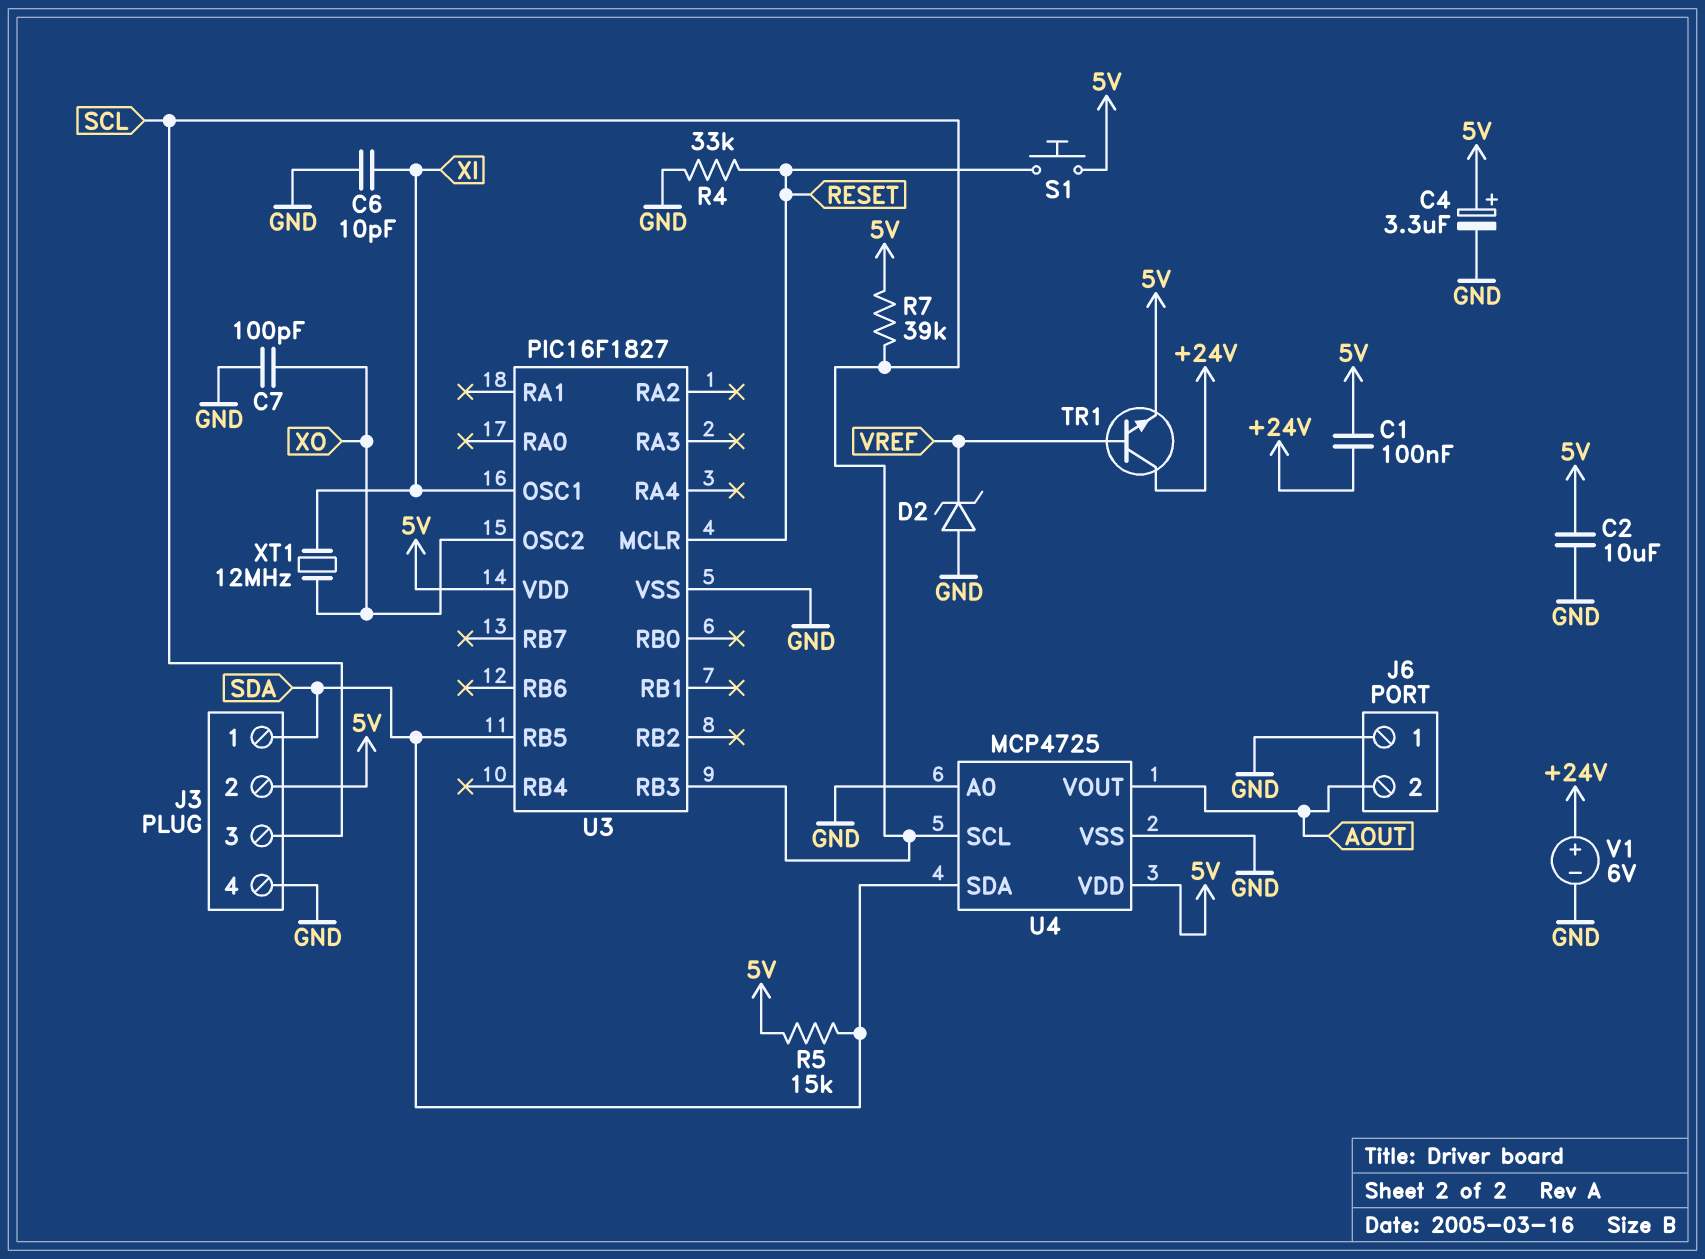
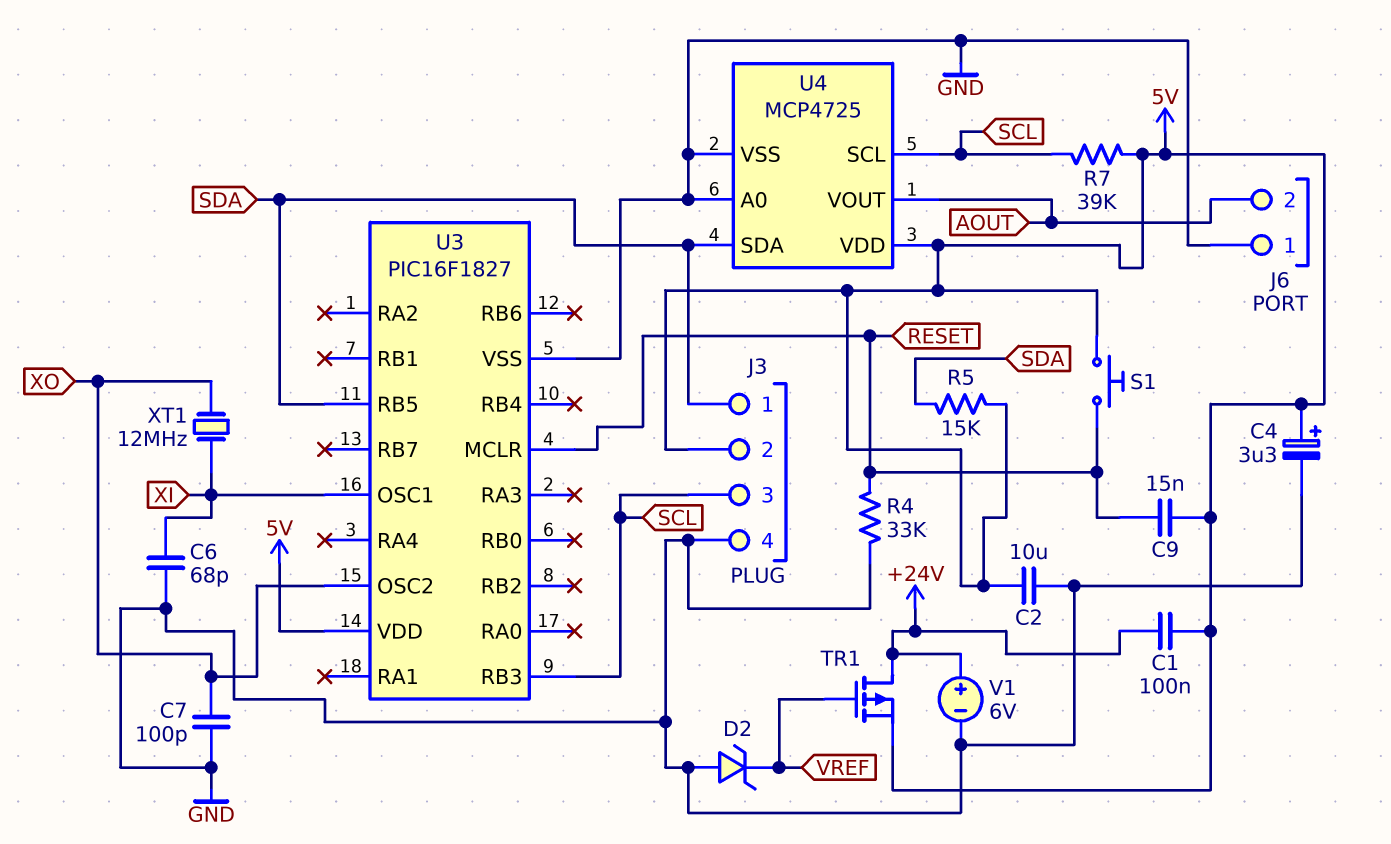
C6: 10pF (GND, XI) -> 68pF (GND, XI)
C9: none -> 15nF (5V, RESET)
TR1: NPN (B VREF, C +24V, E 5V) -> PMOS (G VREF, D +24V, S 5V)

